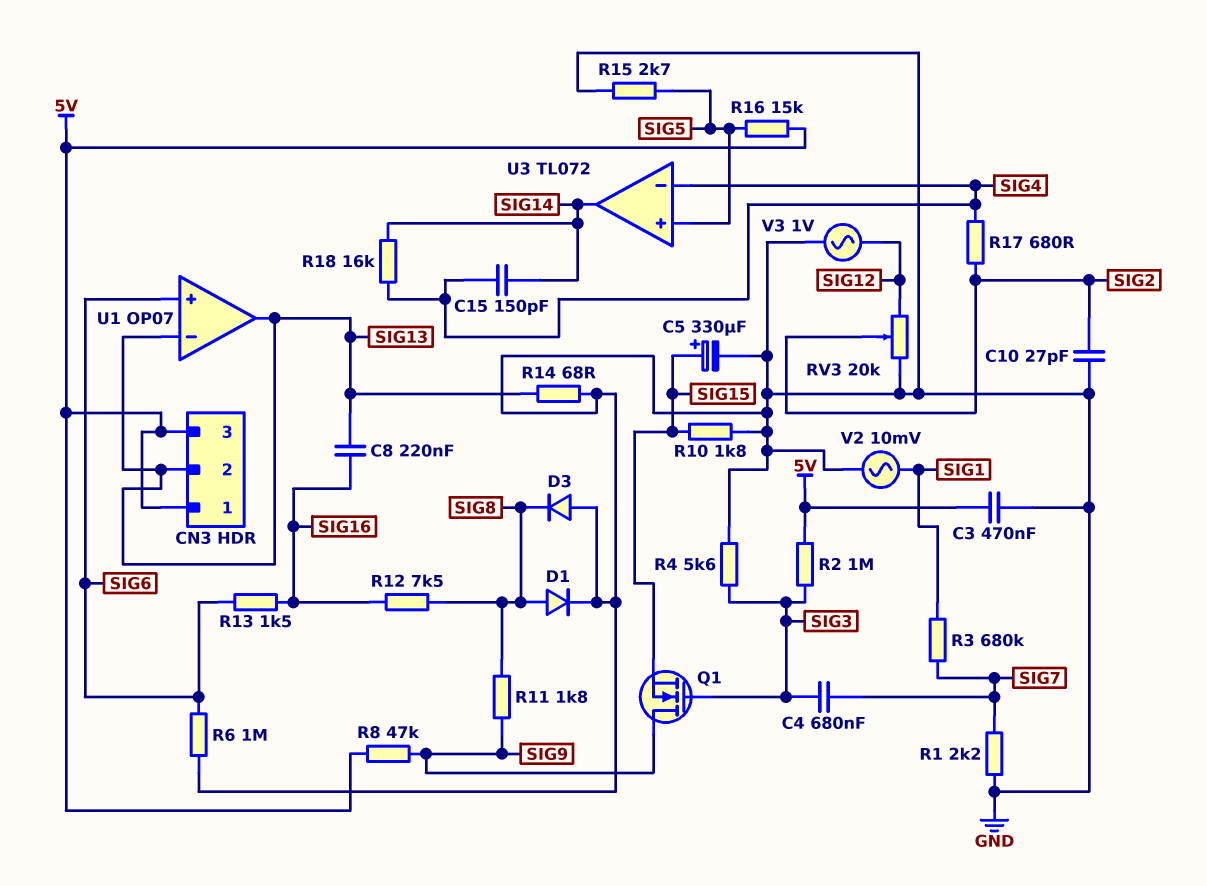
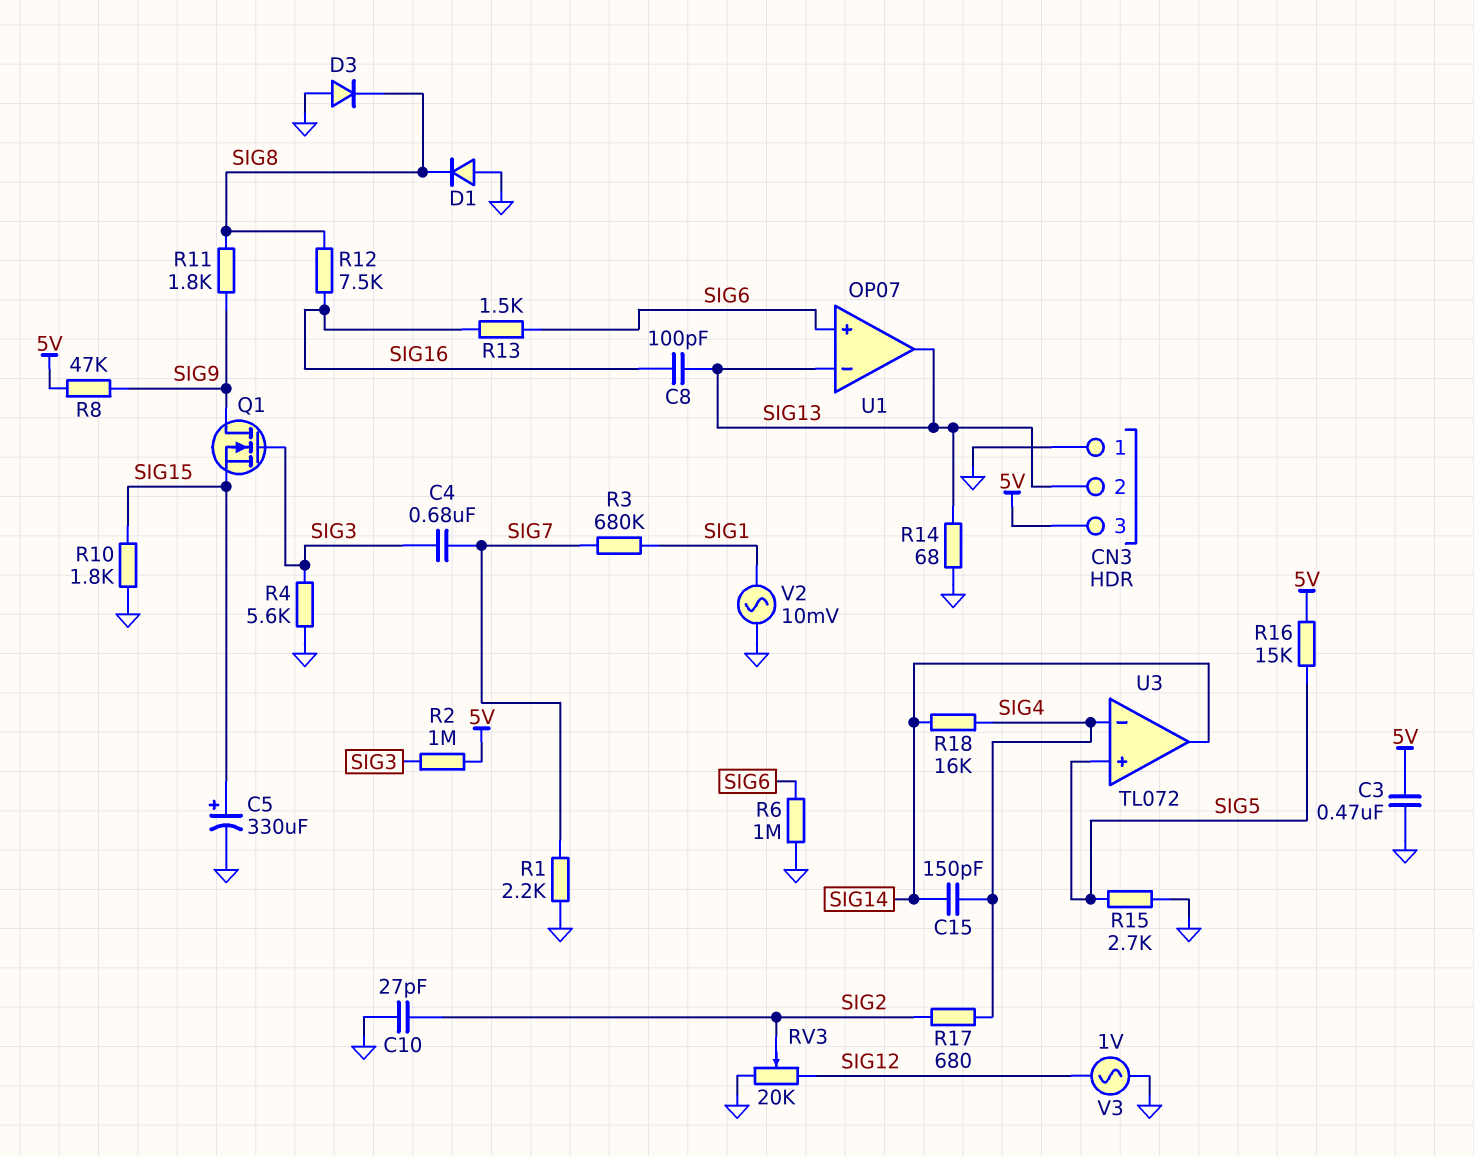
C8: 220nF (SIG13, SIG16) -> 100pF (SIG13, SIG16)
CN3 pin 1: 5V -> GND
D1: diode (A SIG8, K GND) -> diode (A GND, K SIG8)

